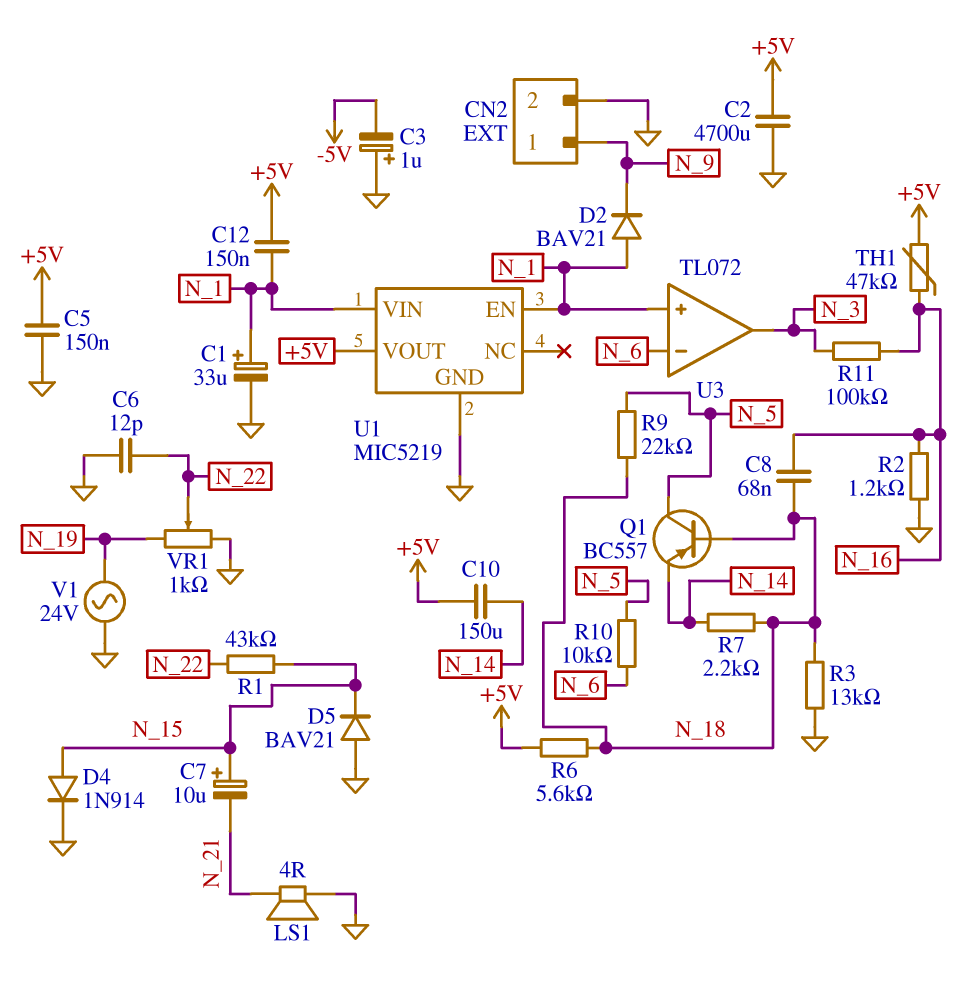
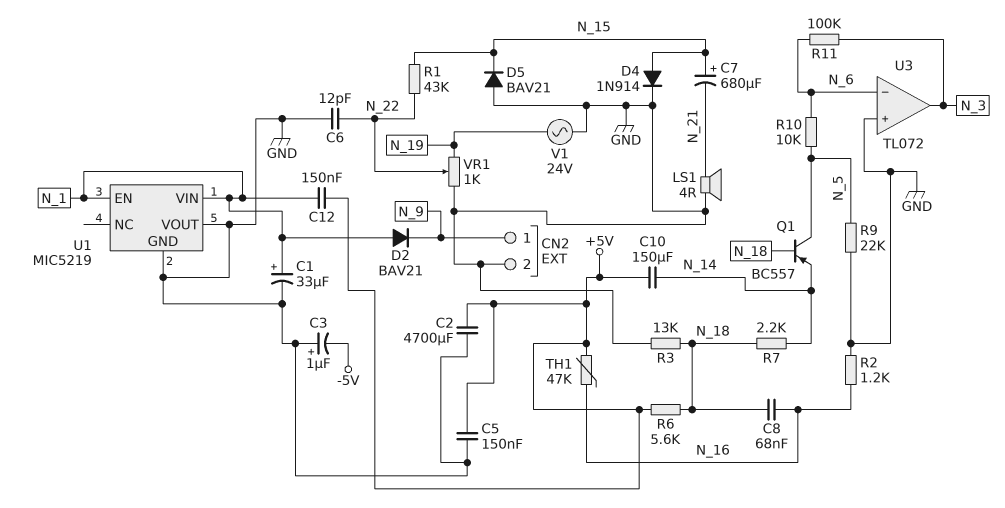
C7: 10uF (plus N_15, minus N_21) -> 680uF (plus N_15, minus N_21)
R9: 22k (N_5, N_18) -> 22k (GND, N_5)
R11: 100k (N_3, N_16) -> 100k (N_3, N_6)
U1 pin VOUT: +5V -> GND
U3 pin in+: N_1 -> GND

